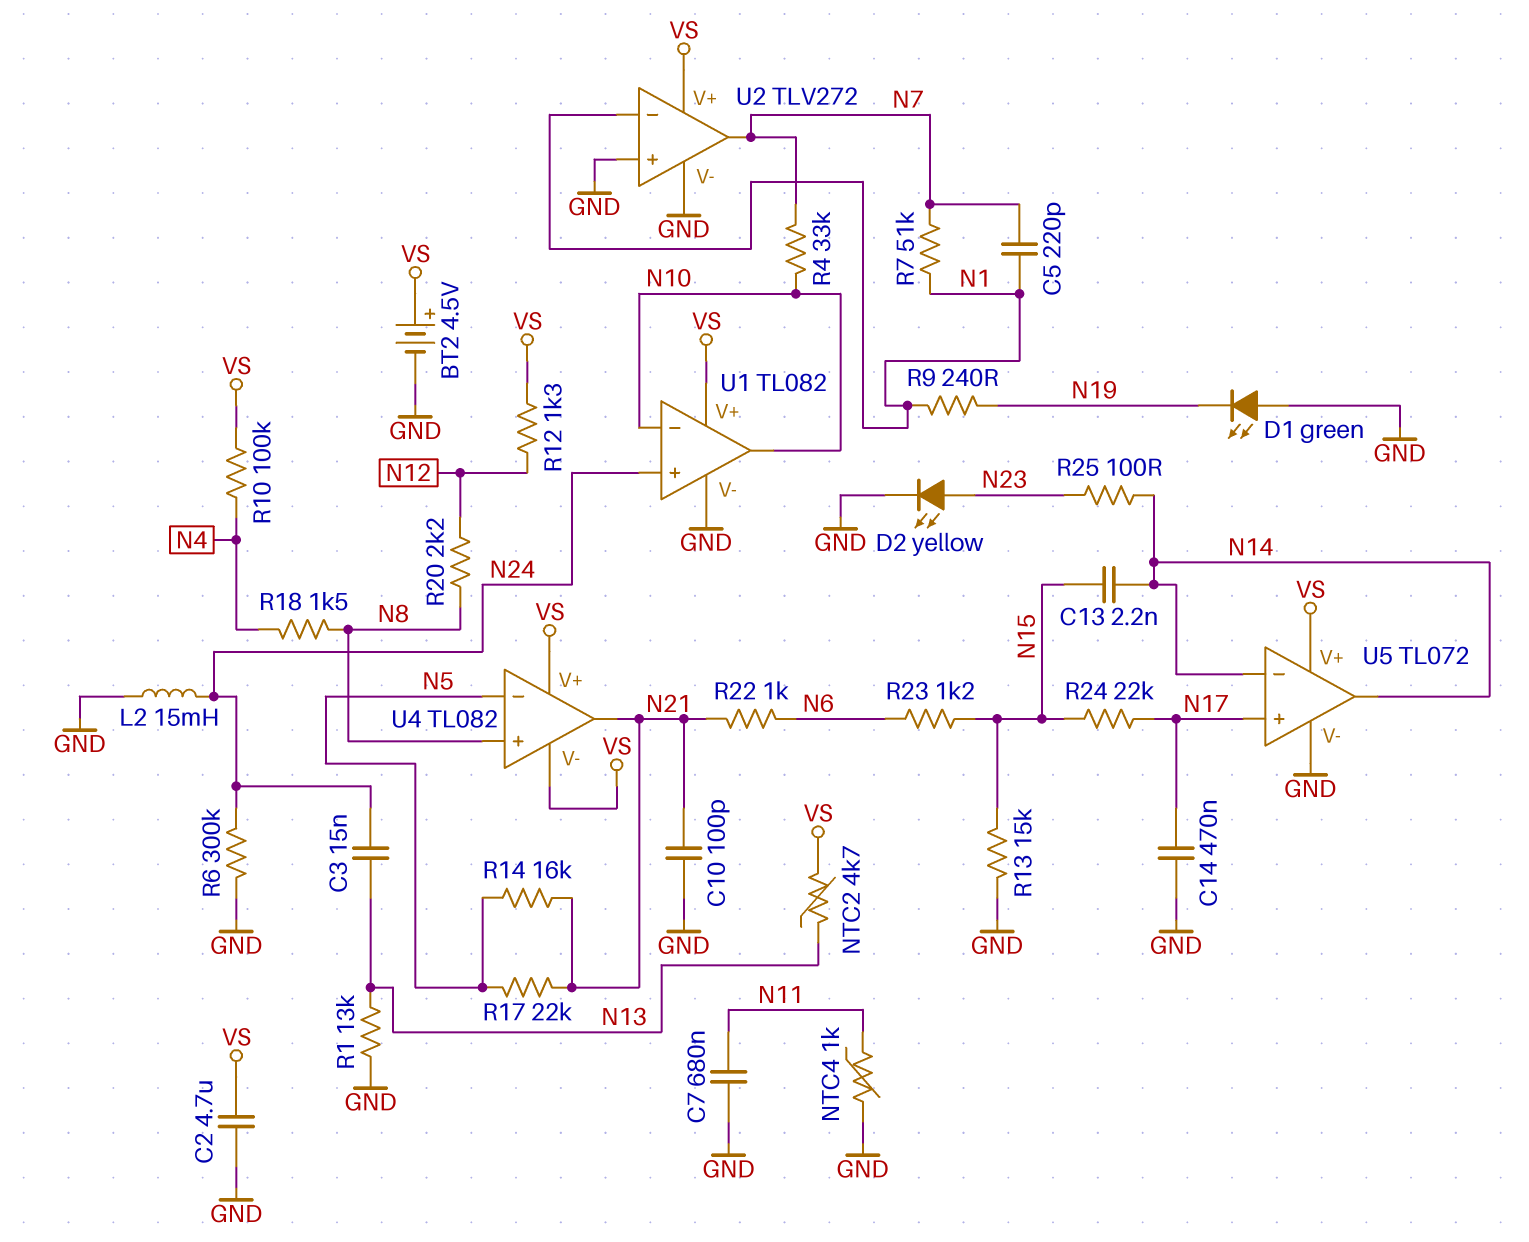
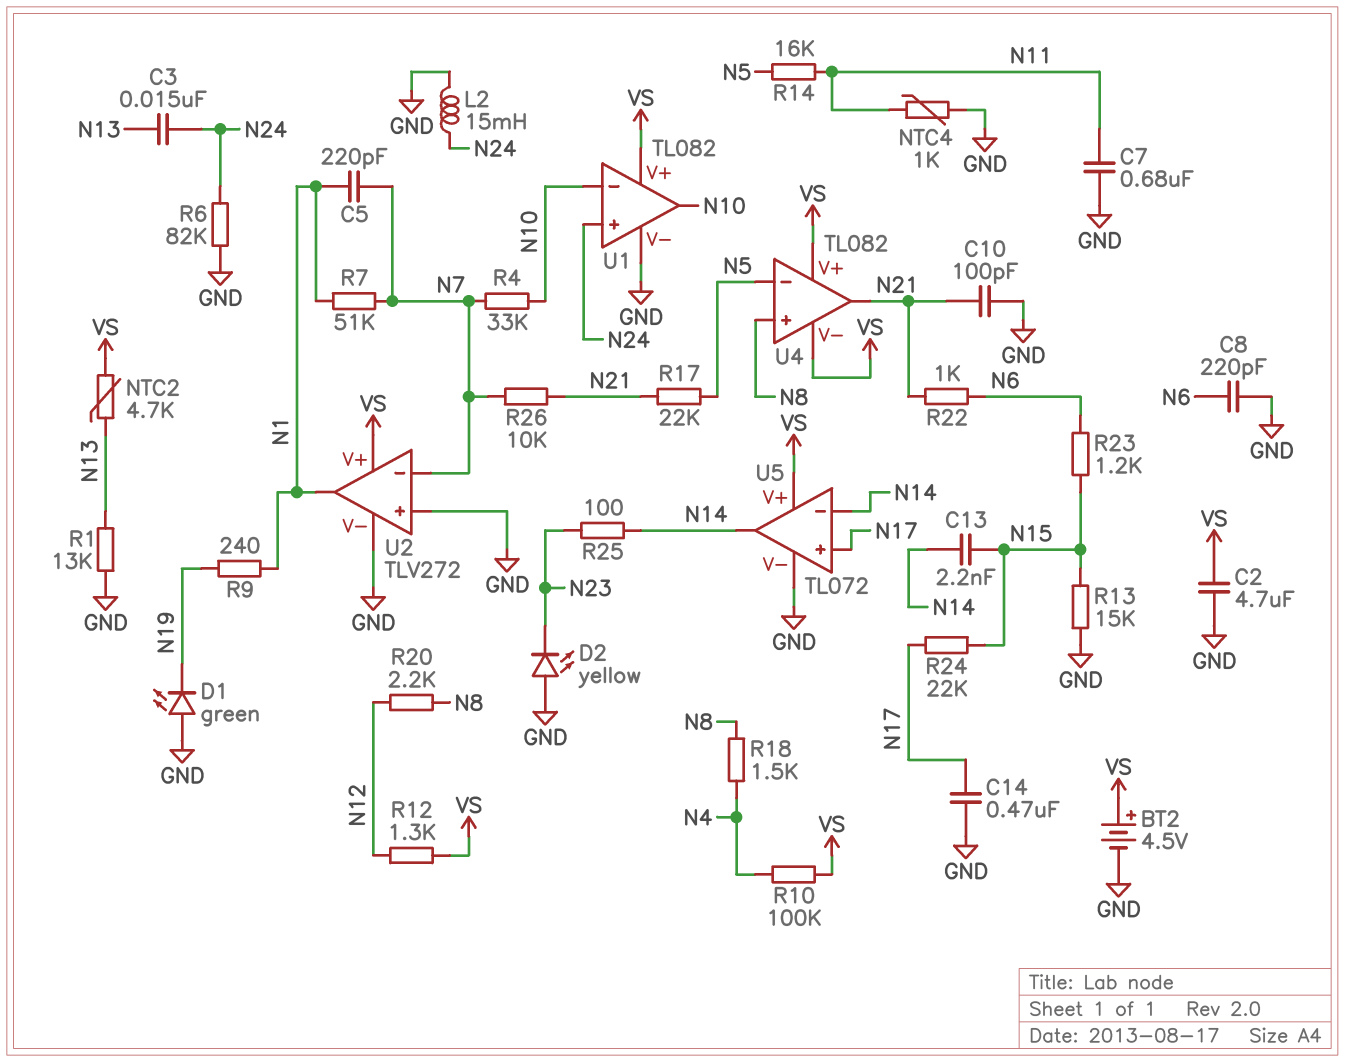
C8: none -> 220pF (GND, N6)
D2: LED yellow (A N23, K GND) -> LED yellow (A GND, K N23)
R6: 300k (GND, N24) -> 82k (GND, N24)
R14: 16k (N5, N21) -> 16k (N5, N11)
R26: none -> 10k (N7, N21)
U2 pin in-: N1 -> N7
U2 pin out: N7 -> N1

